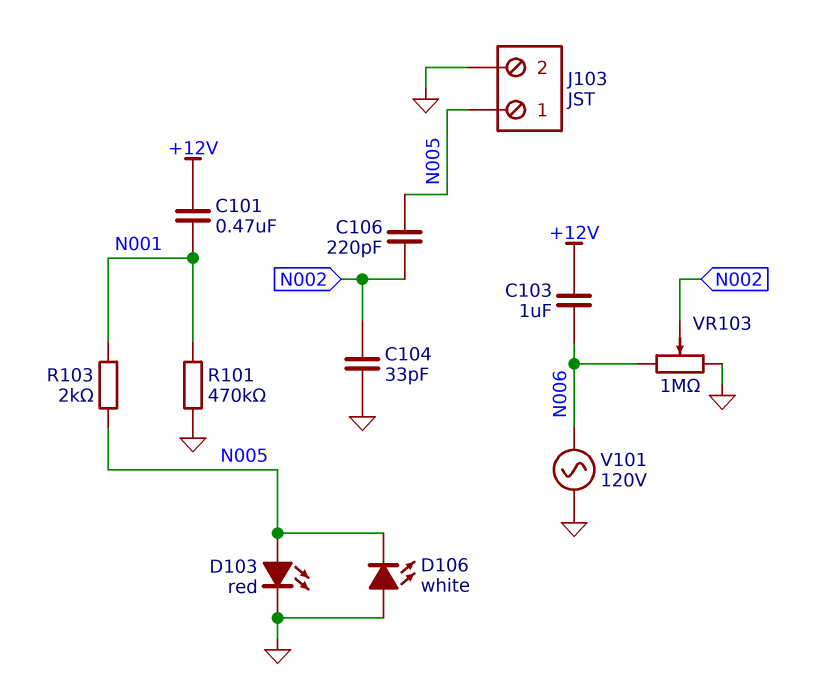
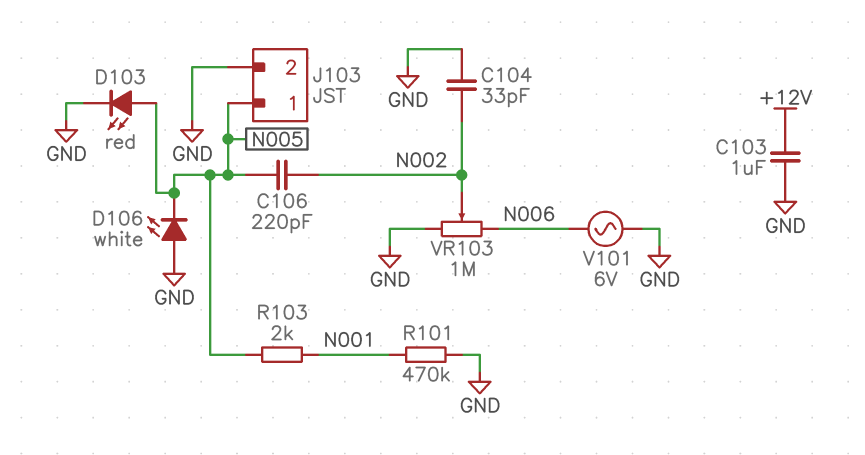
C101: 470nF (+12V, N001) -> none
C103: 1uF (+12V, N006) -> 1uF (+12V, GND)
V101: AC 120V (GND, N006) -> AC 6V (GND, N006)

